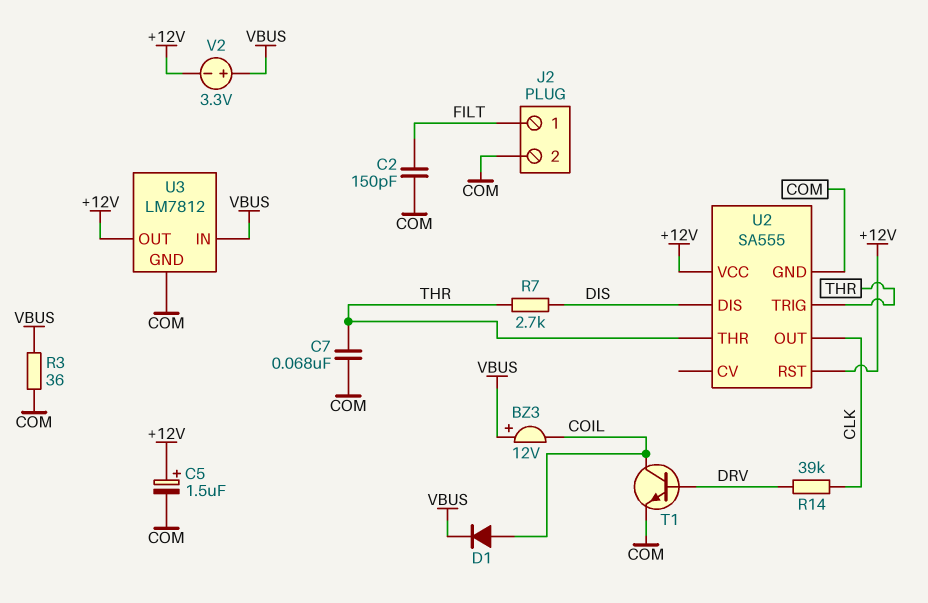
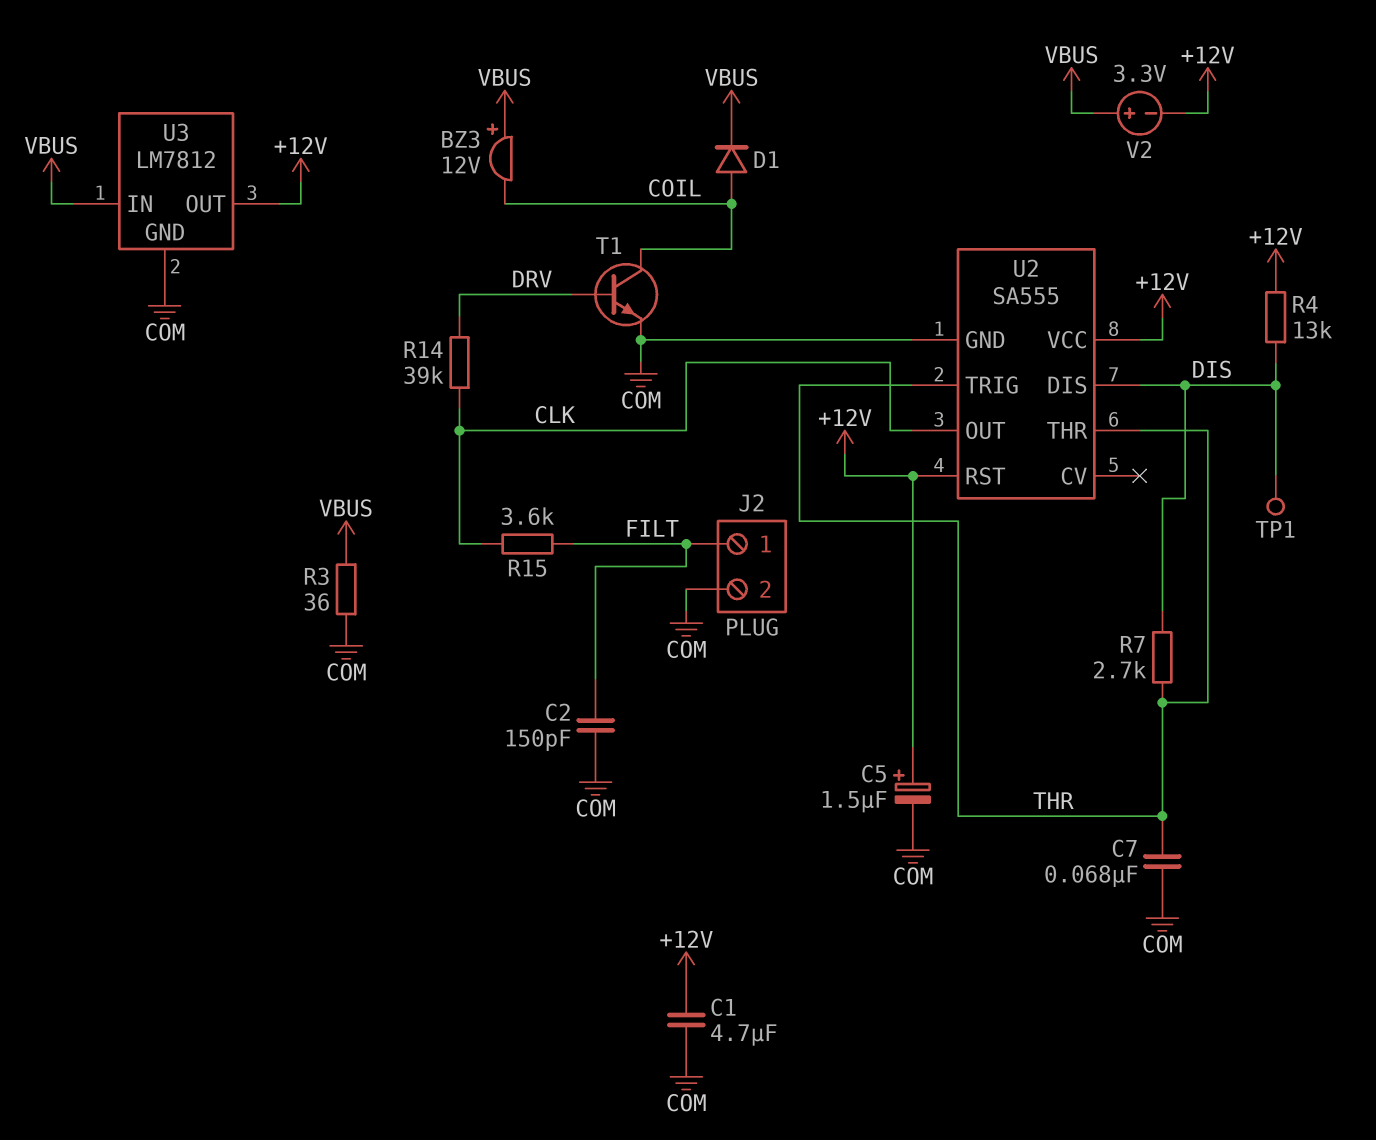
C1: none -> 4.7uF (+12V, COM)
R4: none -> 13k (+12V, DIS)
R15: none -> 3.6k (CLK, FILT)
TP1: none -> test point (DIS)

